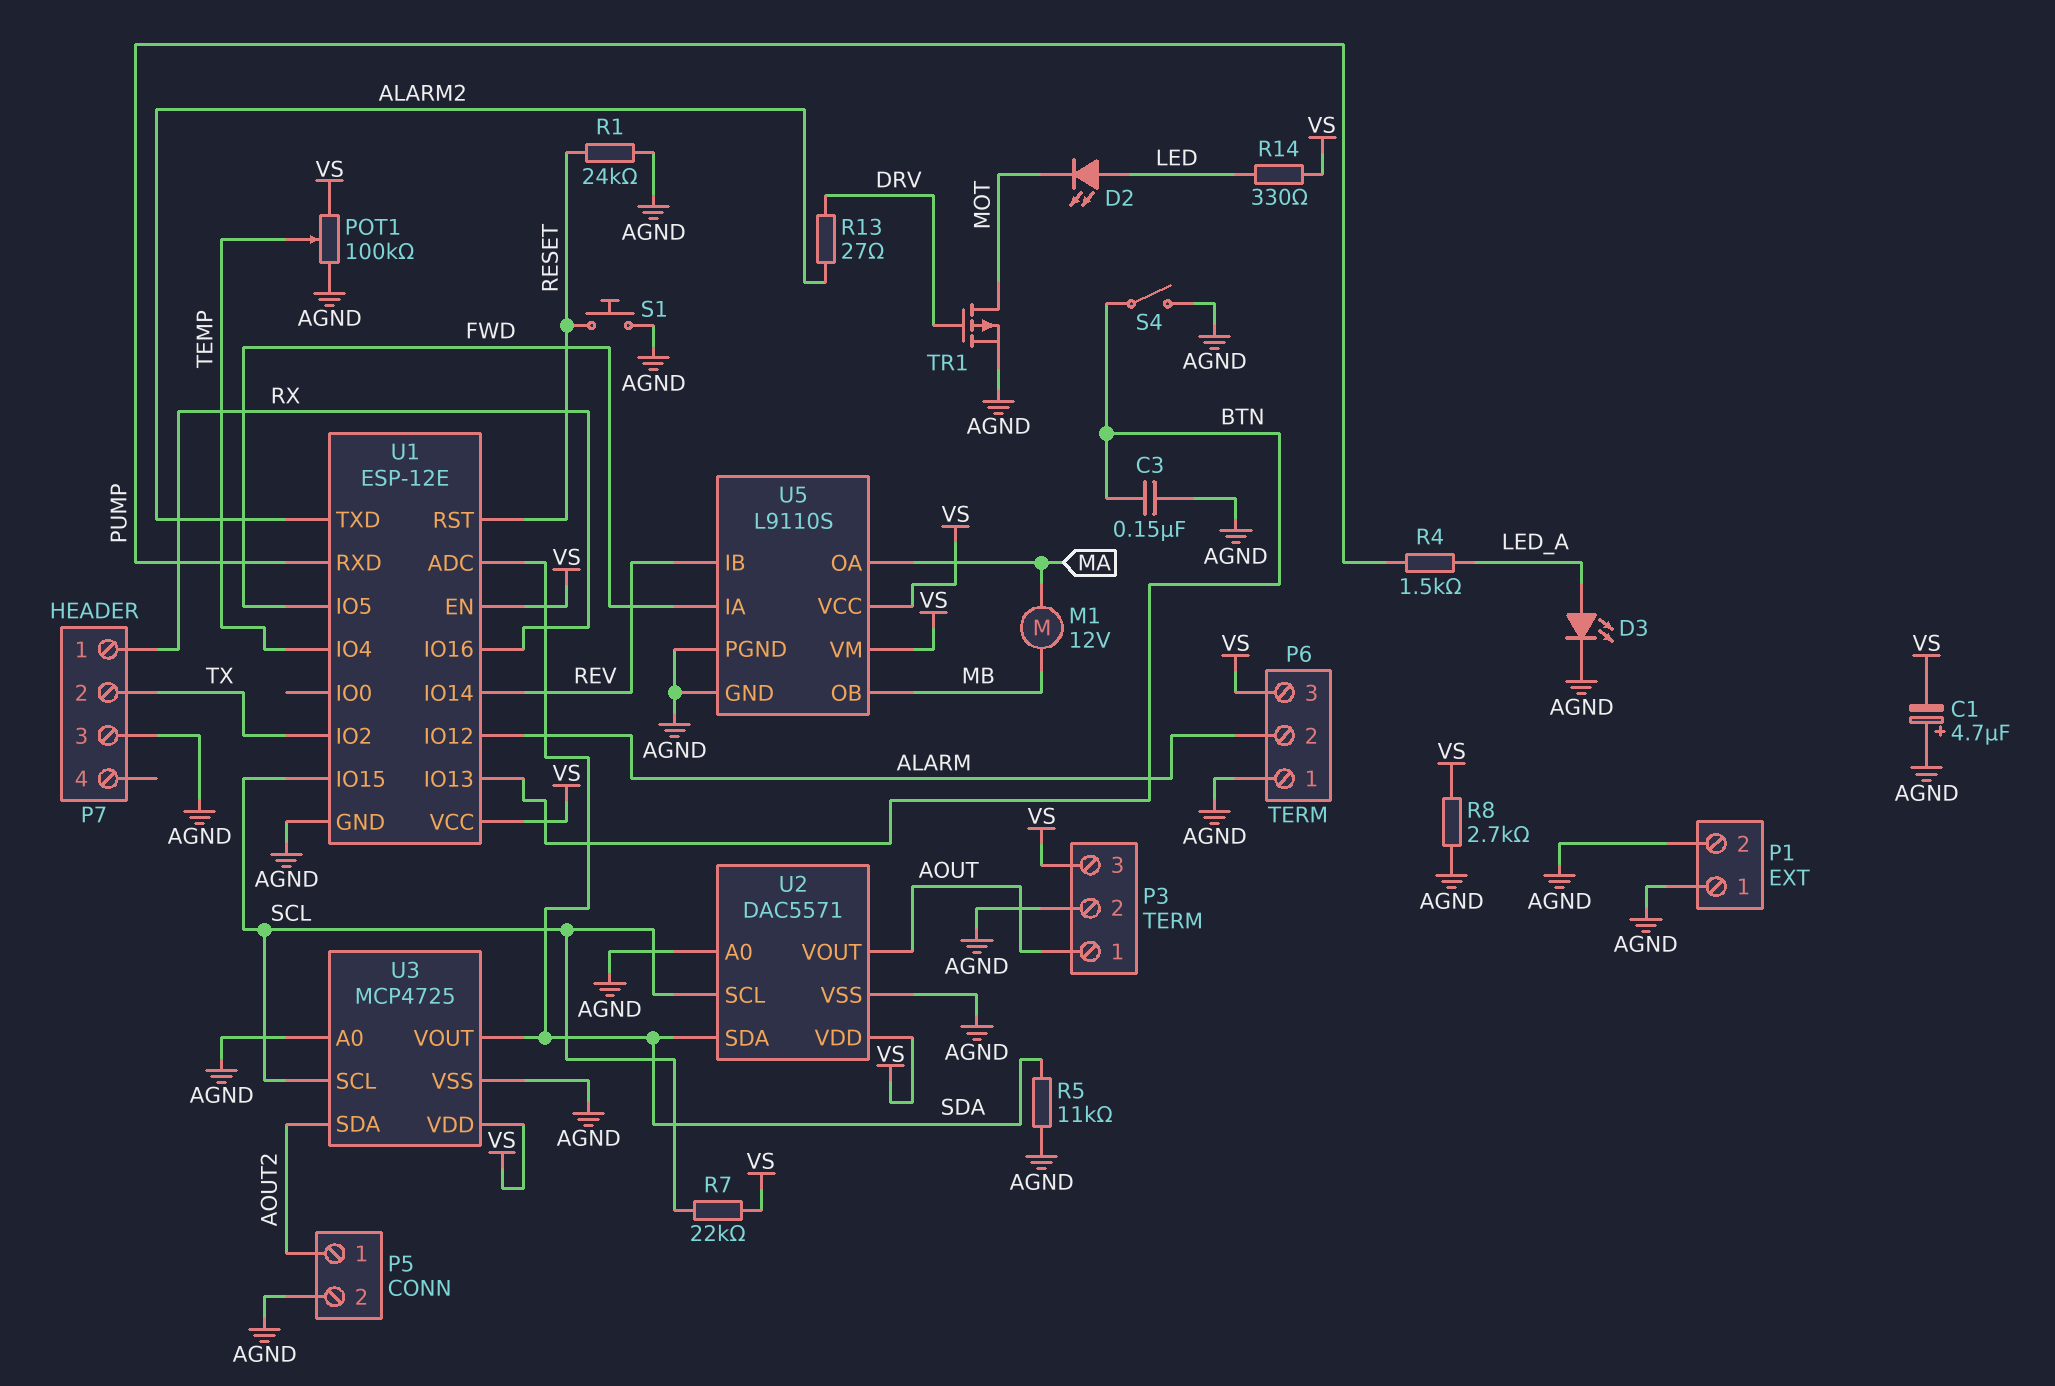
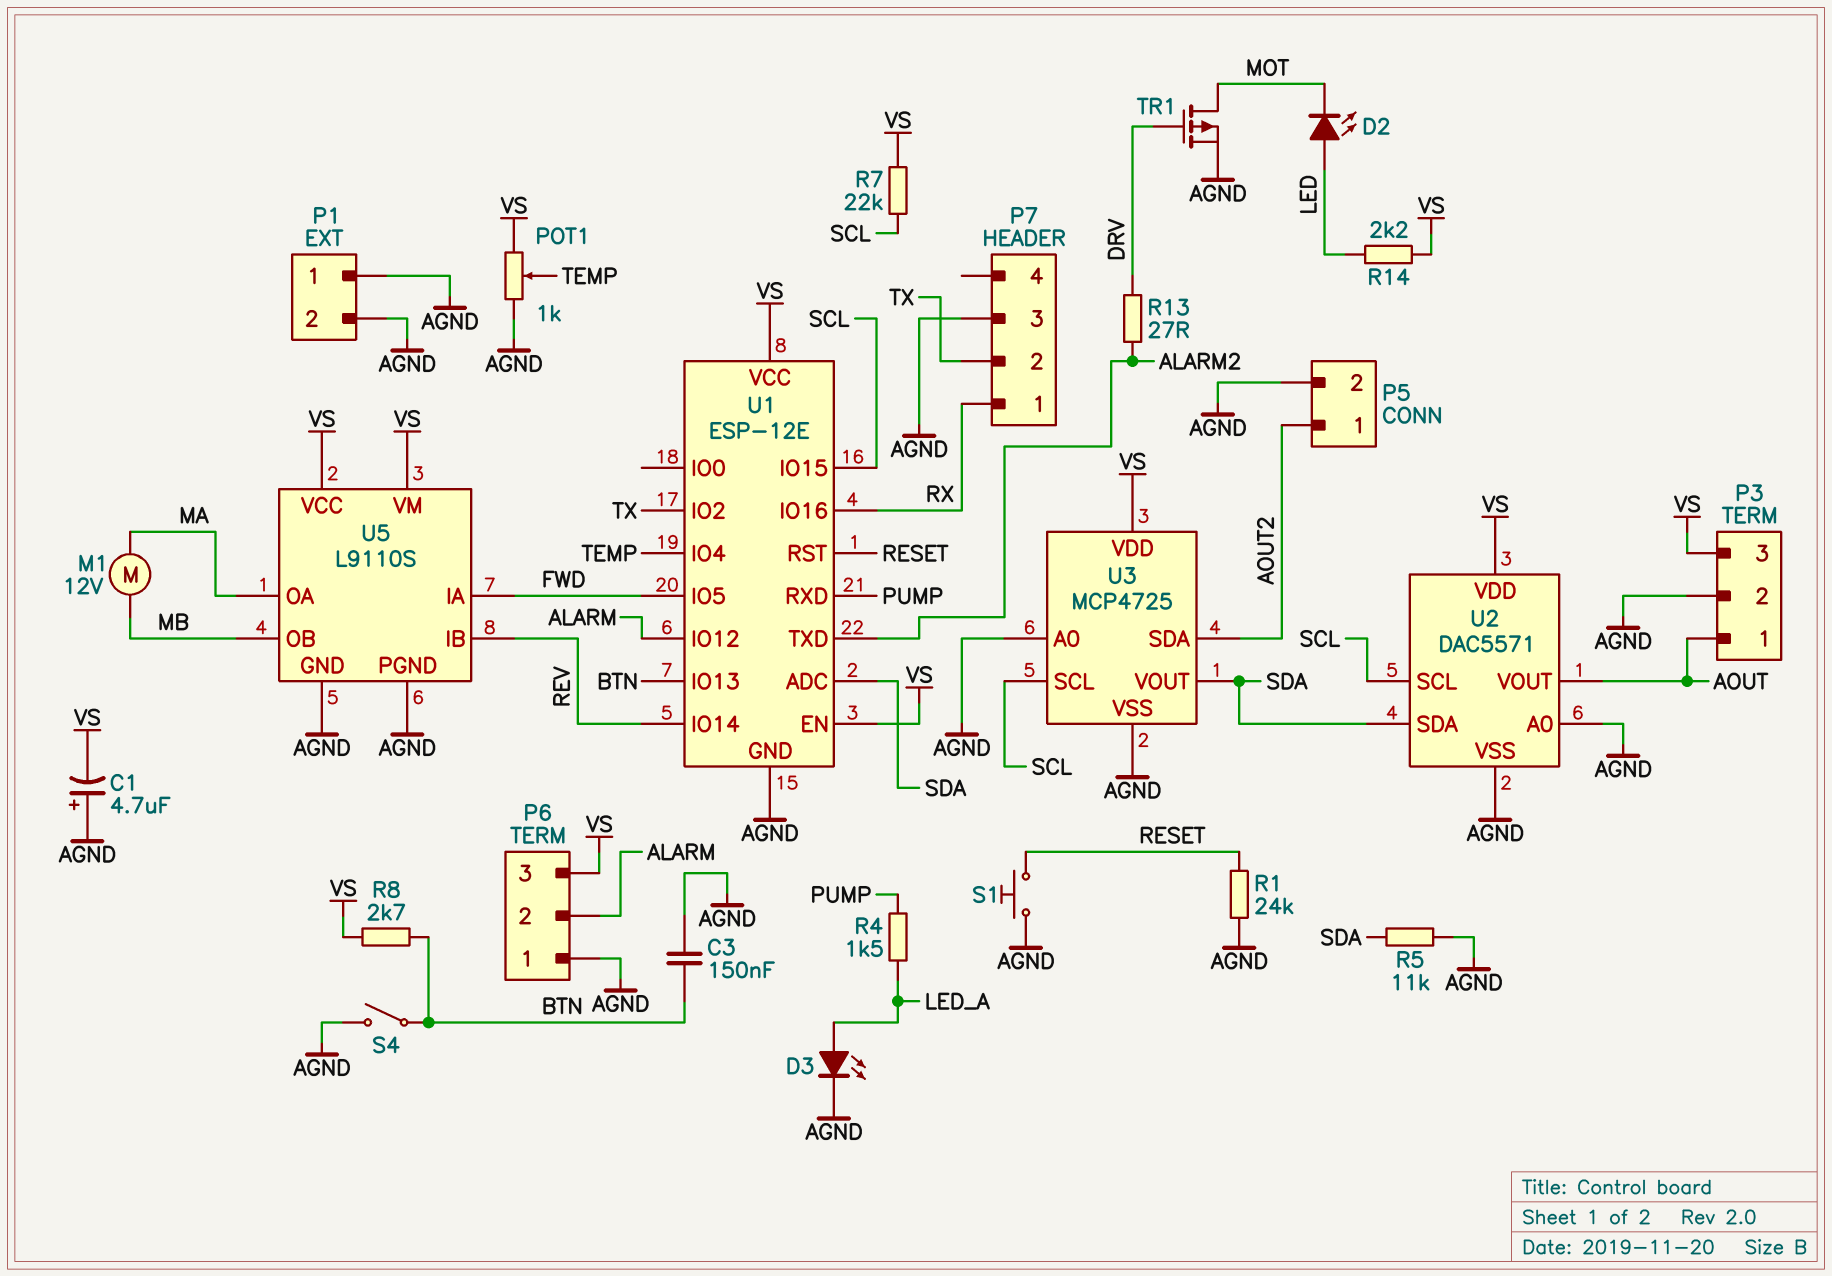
POT1: 100k (AGND, VS, wiper TEMP) -> 1k (AGND, VS, wiper TEMP)
R8: 2.7k (AGND, VS) -> 2.7k (BTN, VS)
R14: 330 (LED, VS) -> 2.2k (LED, VS)

